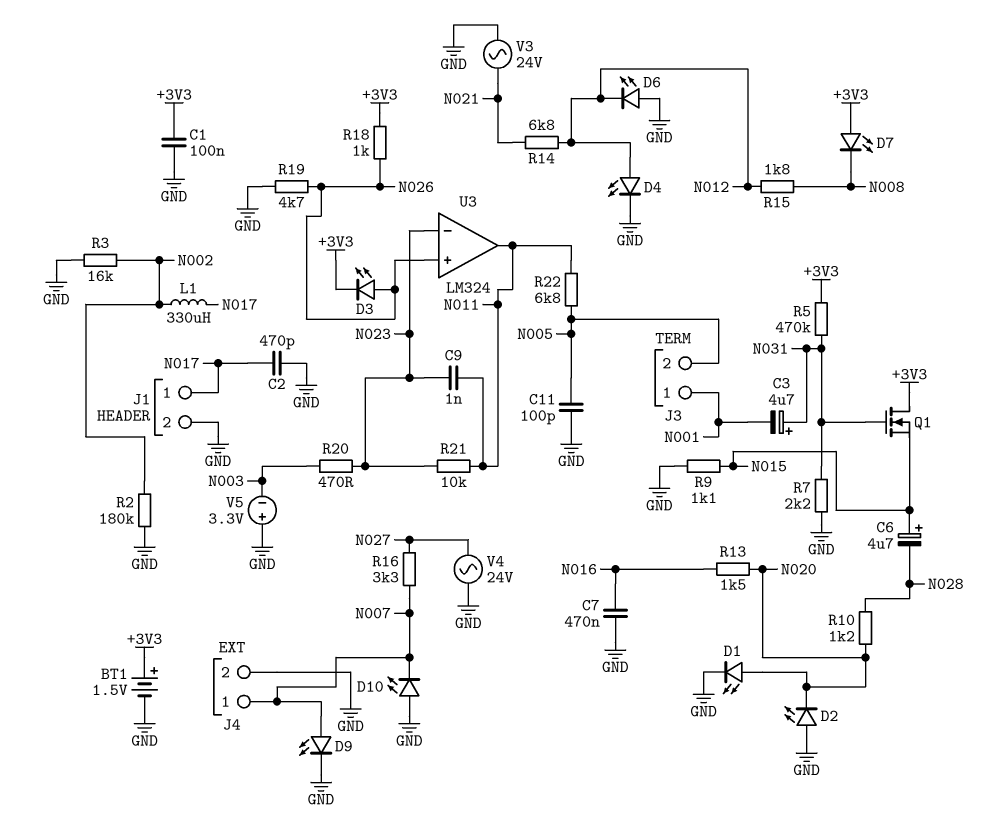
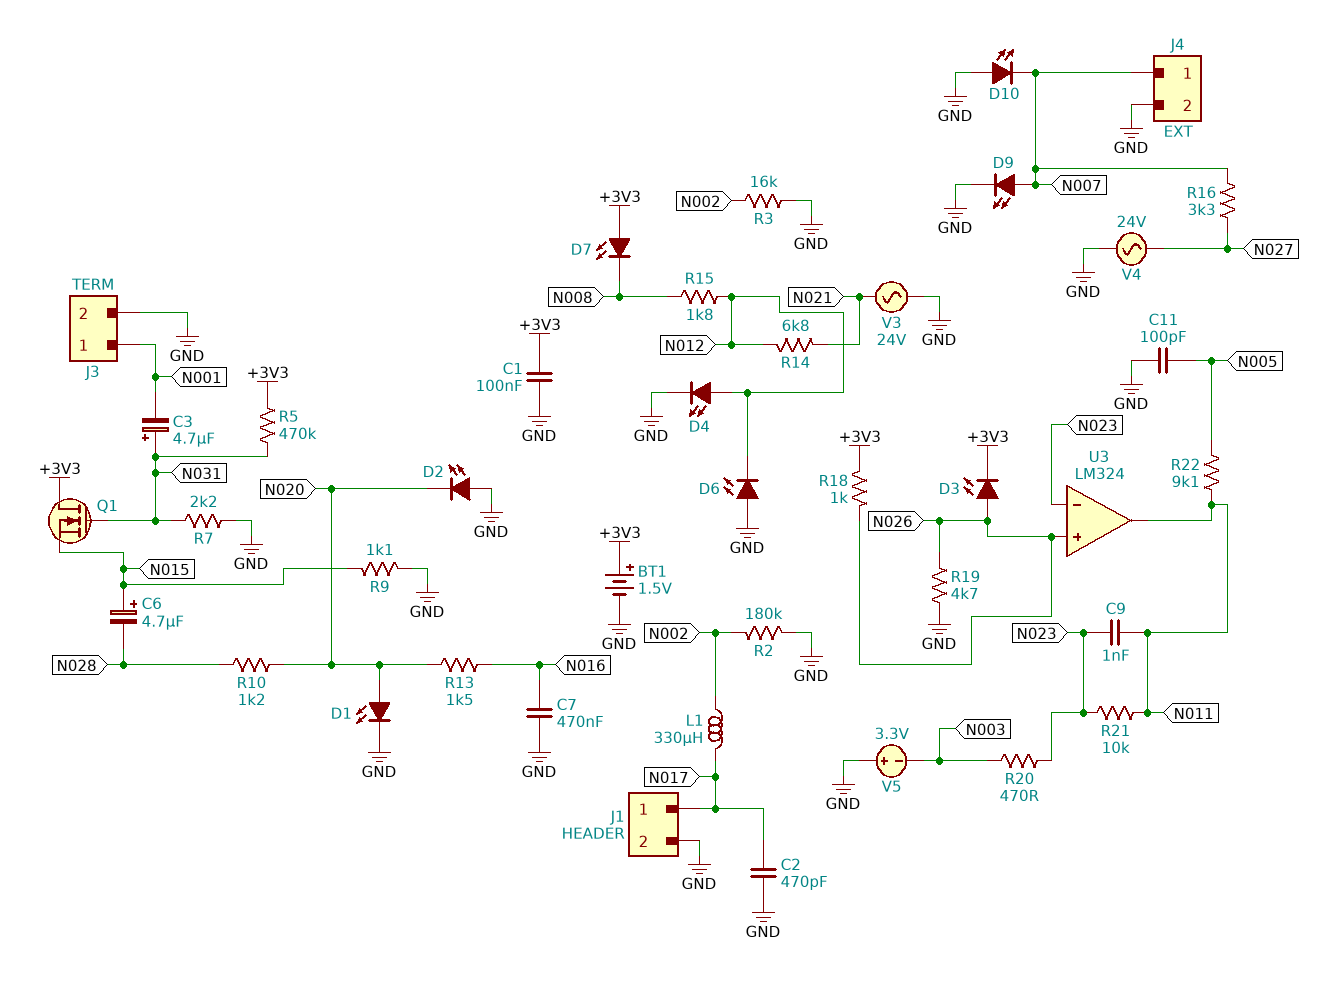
J3 pin 2: N005 -> GND
R22: 6.8k (N005, N011) -> 9.1k (N005, N011)

